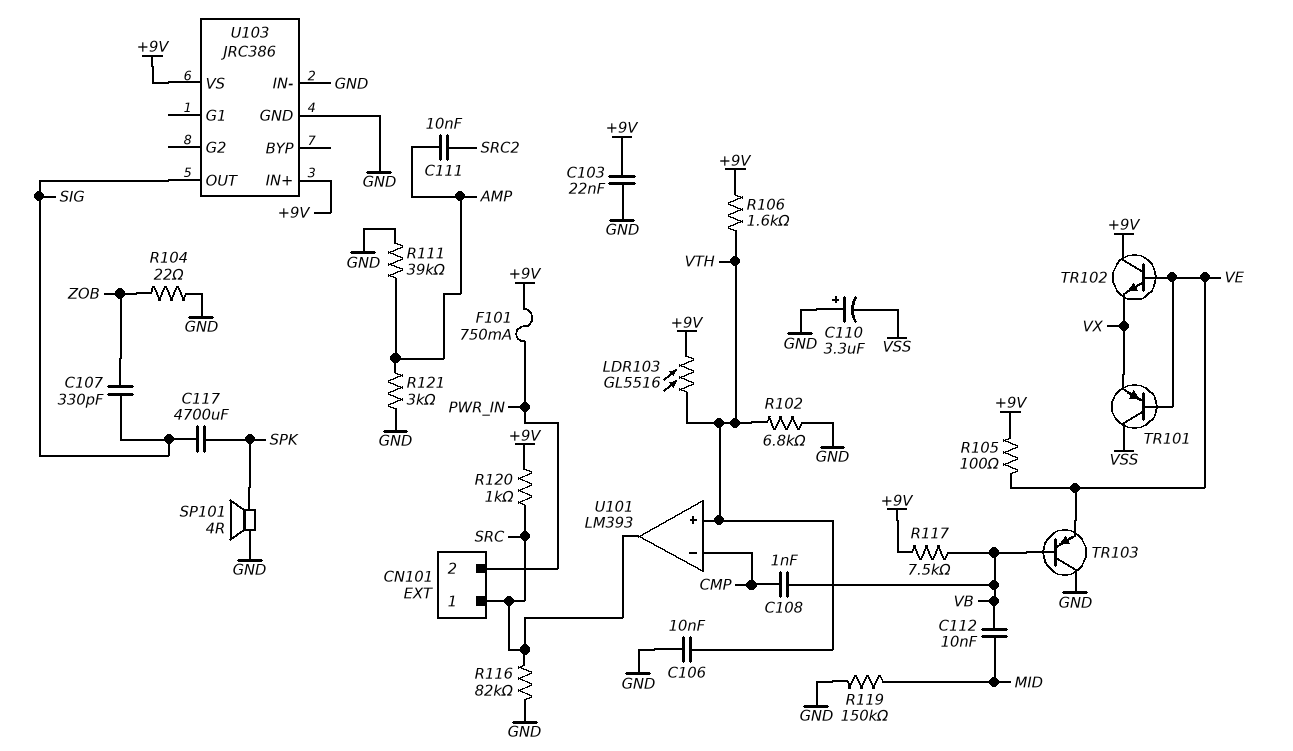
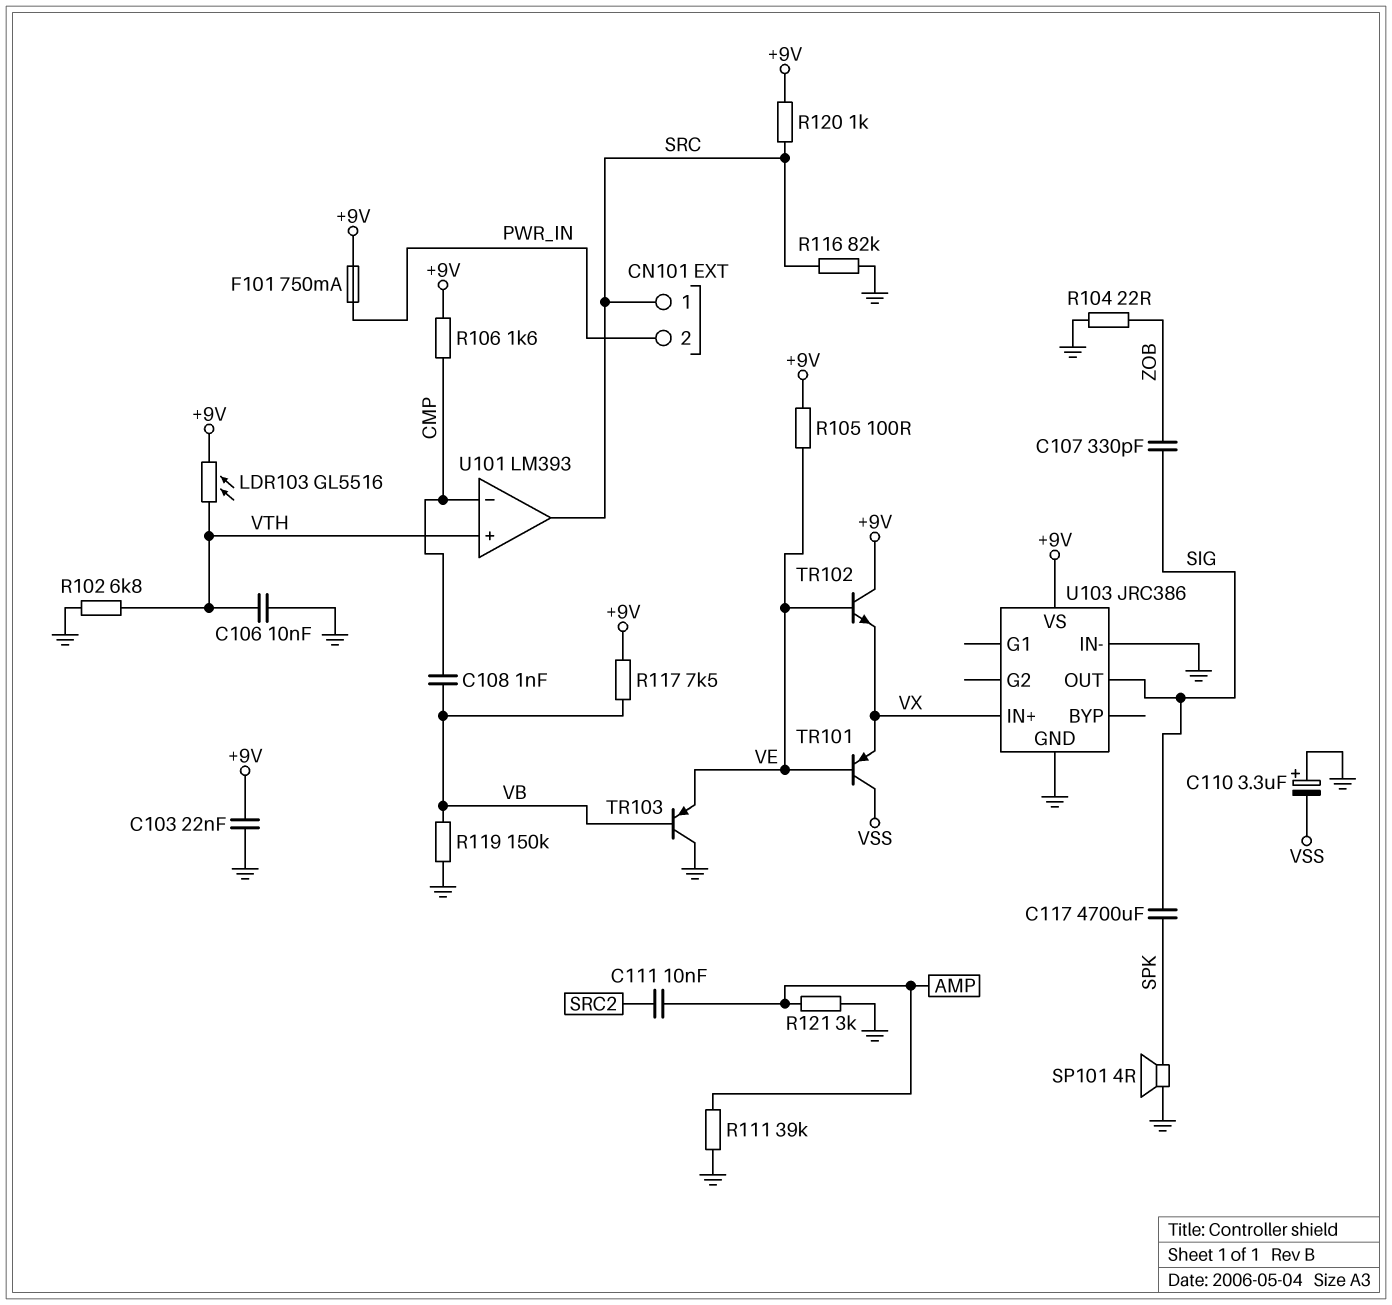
C112: 10nF (MID, VB) -> none
R106: 1.6k (+9V, VTH) -> 1.6k (+9V, CMP)
R119: 150k (GND, MID) -> 150k (GND, VB)
U103 pin IN+: +9V -> VX

